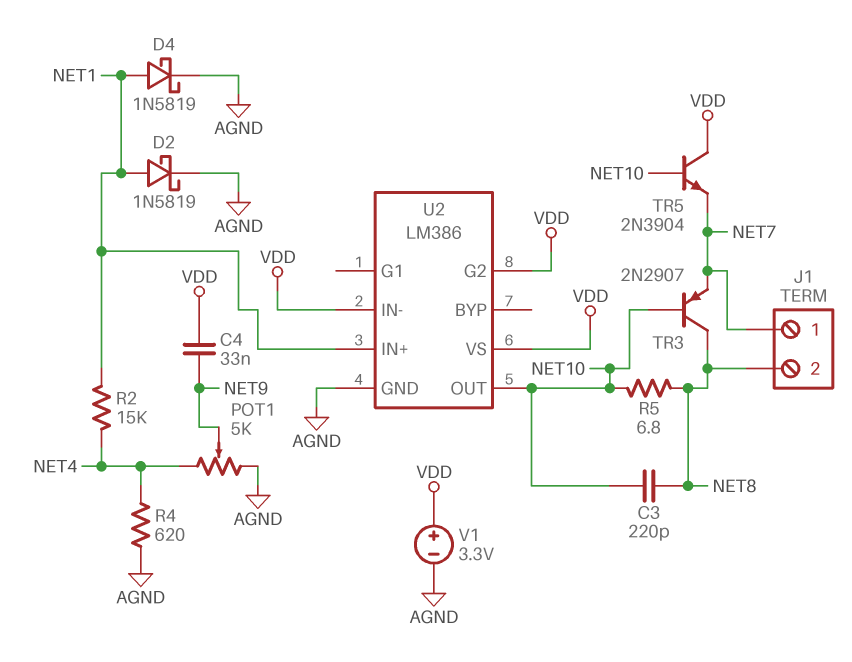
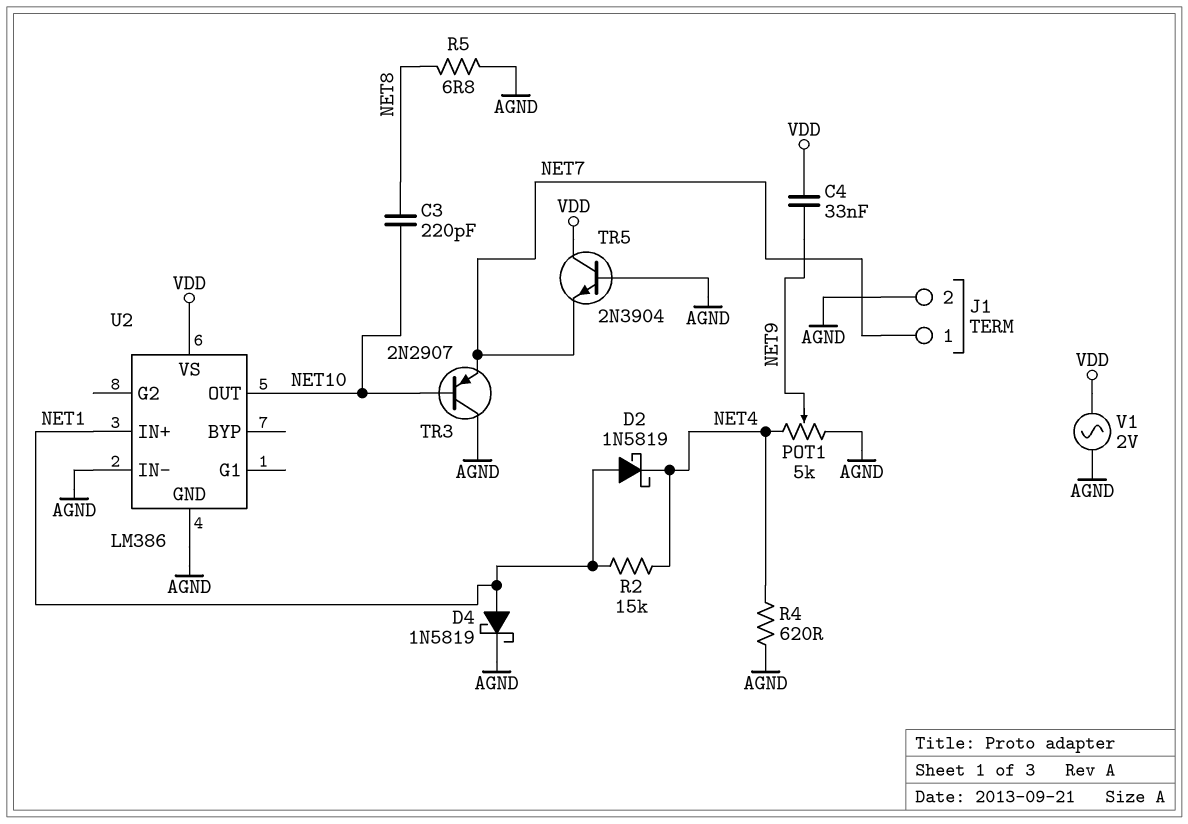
D2: schottky 1N5819 (A NET1, K AGND) -> schottky 1N5819 (A NET1, K NET4)
J1 pin 2: NET8 -> AGND
R5: 6.8 (NET8, NET10) -> 6.8 (AGND, NET8)
TR3: PNP 2N2907 (B NET10, C NET8, E NET7) -> PNP 2N2907 (B NET10, C AGND, E NET7)
TR5: NPN 2N3904 (B NET10, C VDD, E NET7) -> NPN 2N3904 (B AGND, C VDD, E NET7)
U2 pin G2: VDD -> none
U2 pin IN-: VDD -> AGND
V1: 3.3V (plus VDD, minus AGND) -> AC 2V (AGND, VDD)

